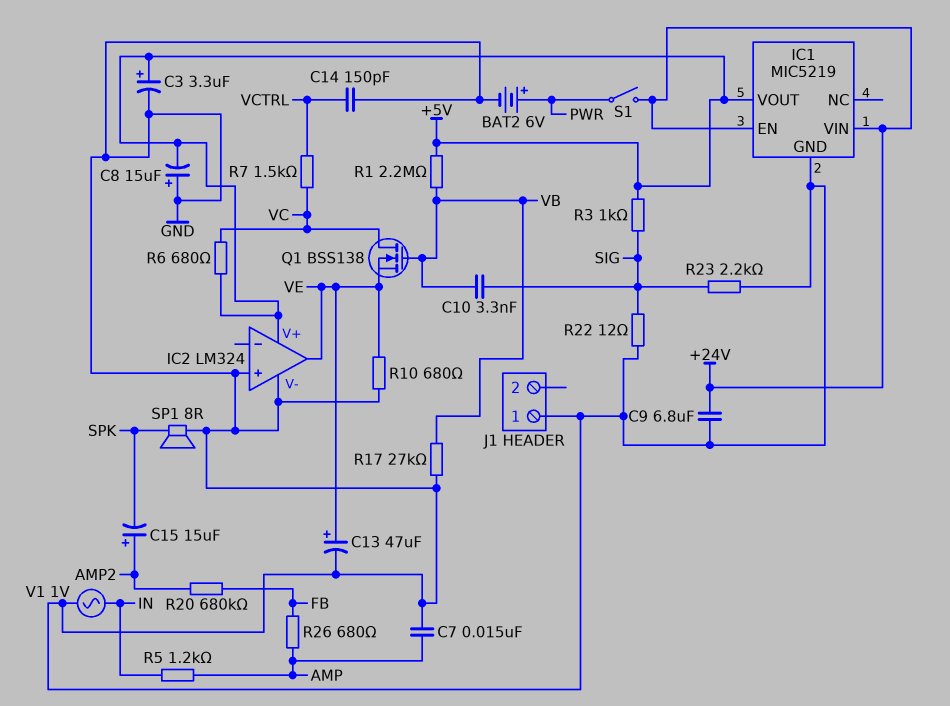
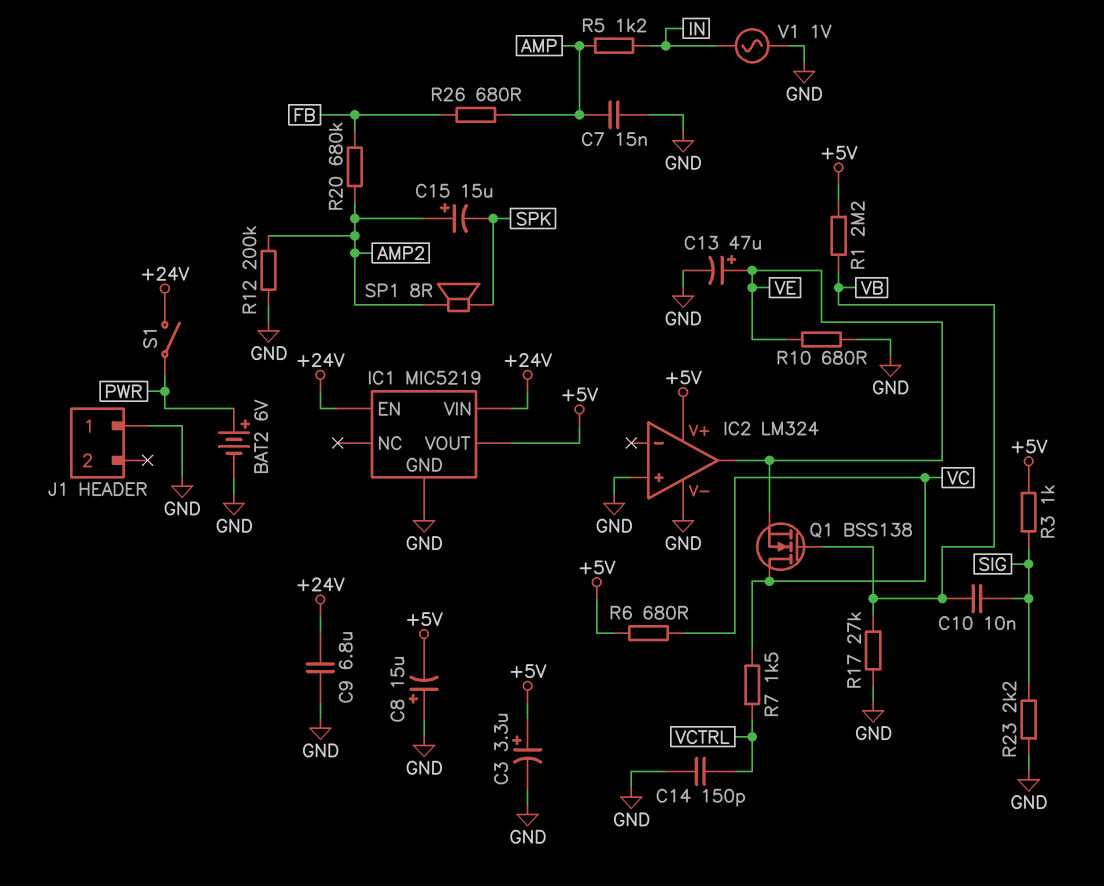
C10: 3.3nF (SIG, VB) -> 10nF (SIG, VB)
R12: none -> 200k (AMP2, GND)
R22: 12 (GND, SIG) -> none
SP1: speaker 8R (GND, SPK) -> speaker 8R (AMP2, SPK)

